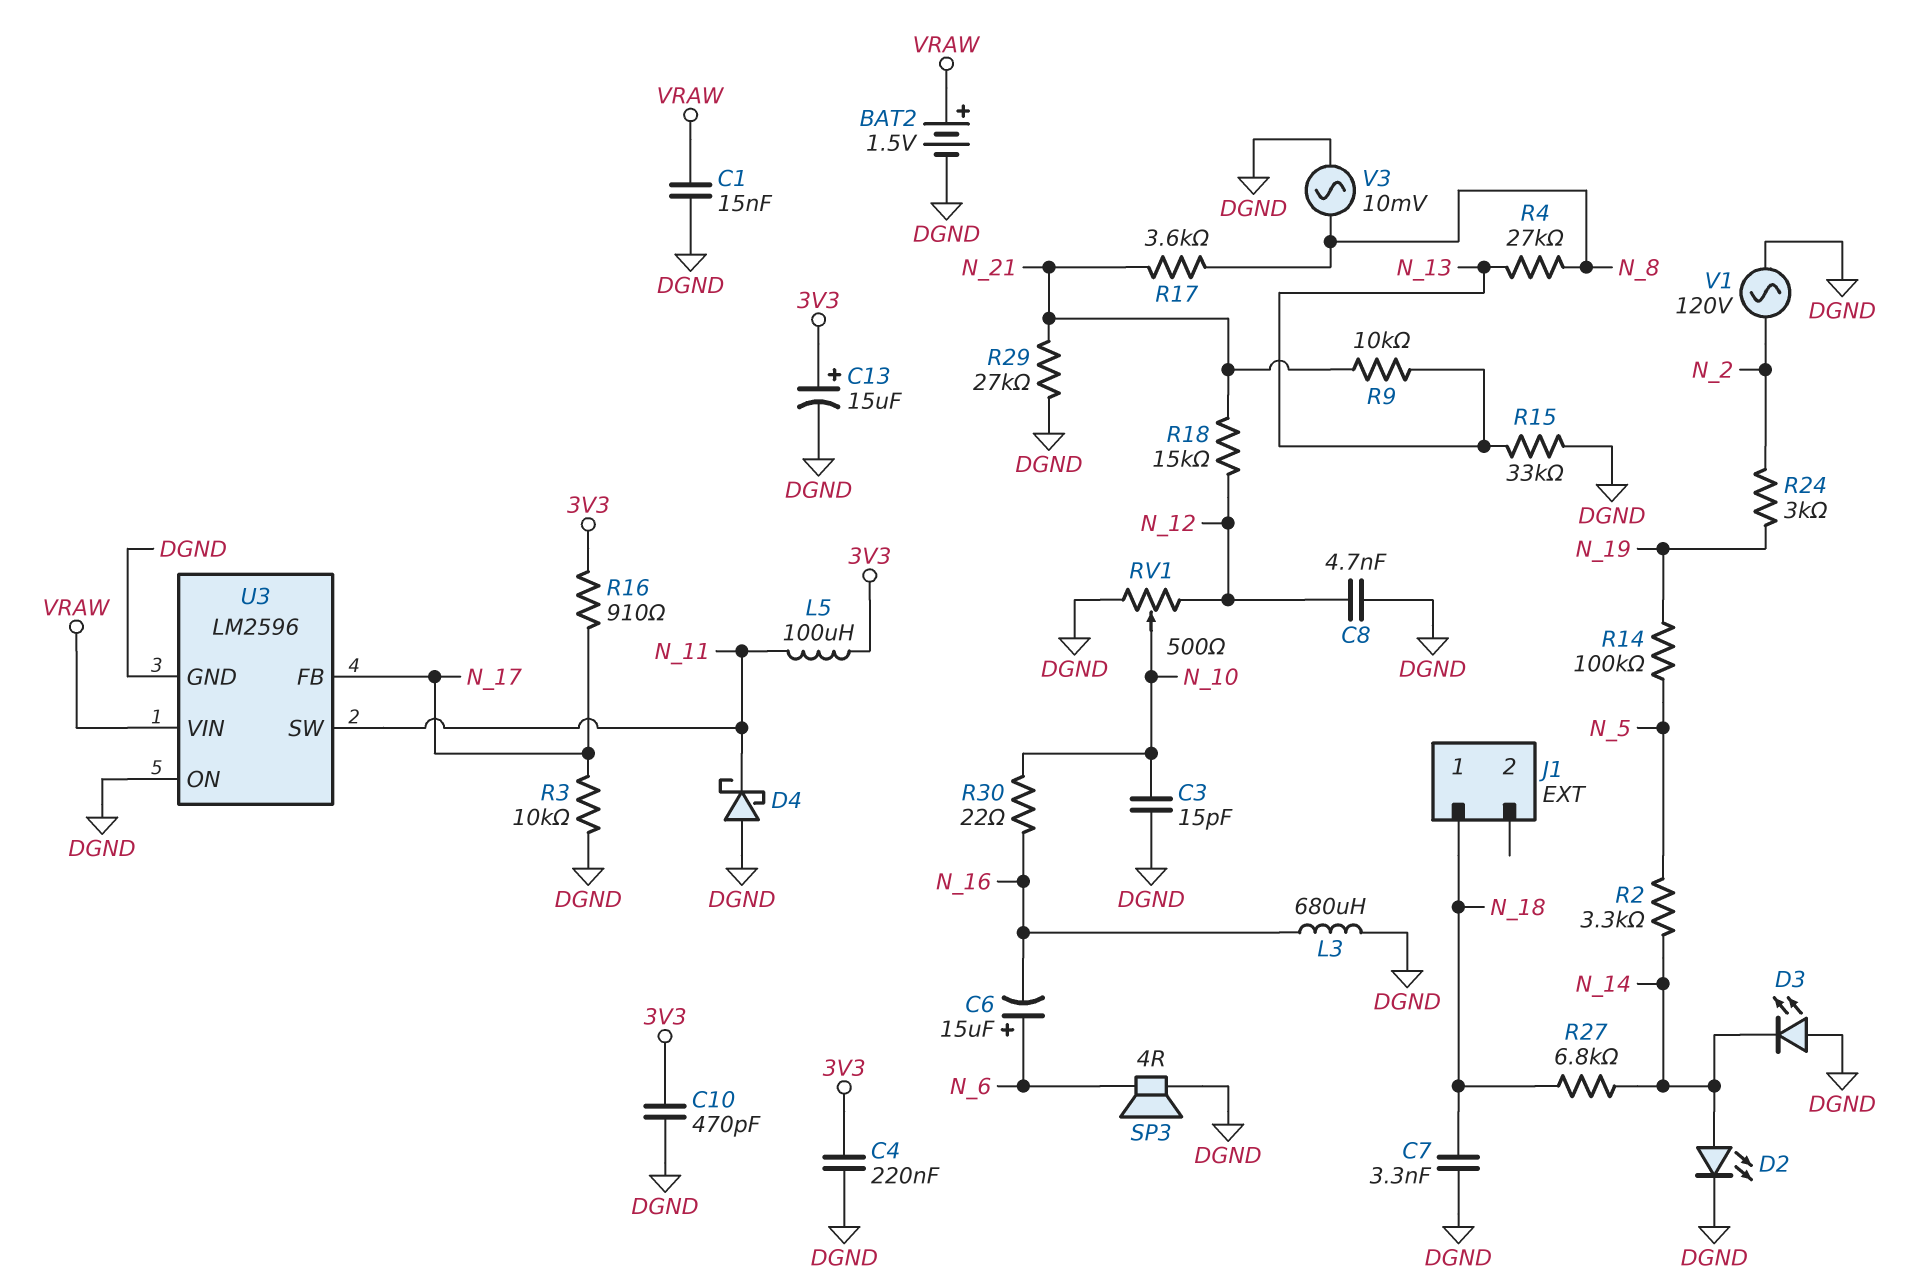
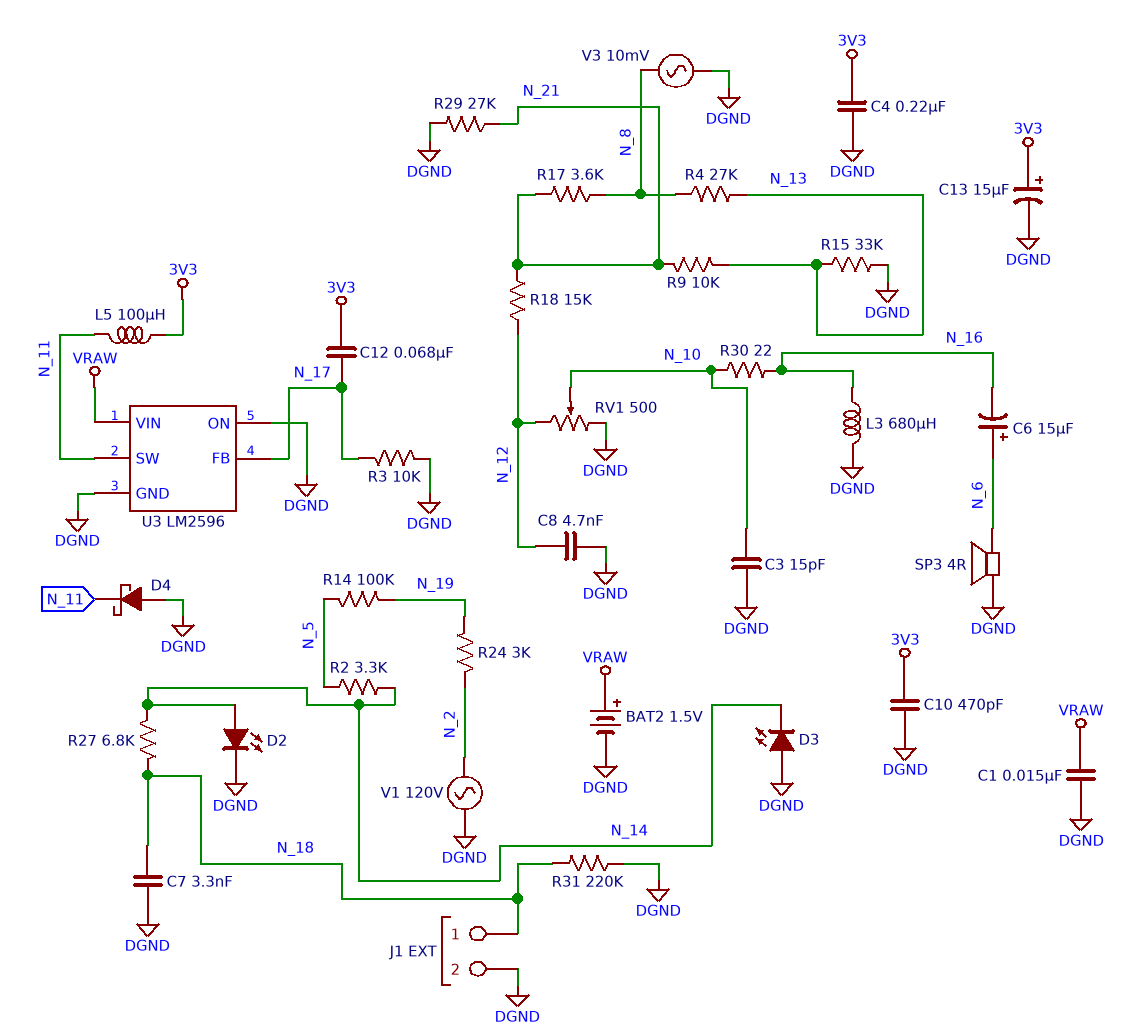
C12: none -> 68nF (3V3, N_17)
J1 pin 2: none -> DGND
R16: 910 (3V3, N_17) -> none
R31: none -> 220k (DGND, N_18)

